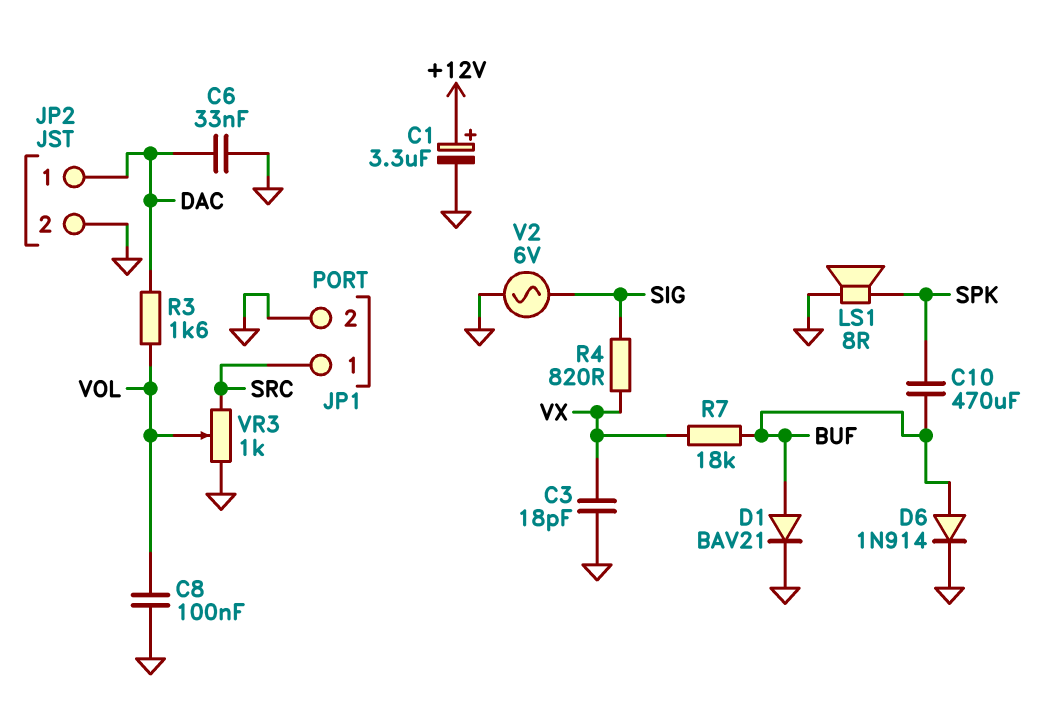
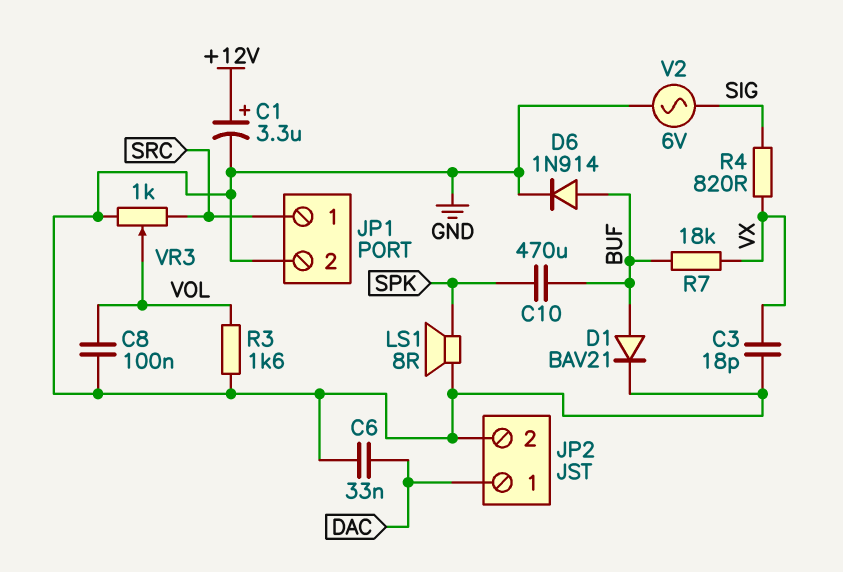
R3: 1.6k (DAC, VOL) -> 1.6k (GND, VOL)

